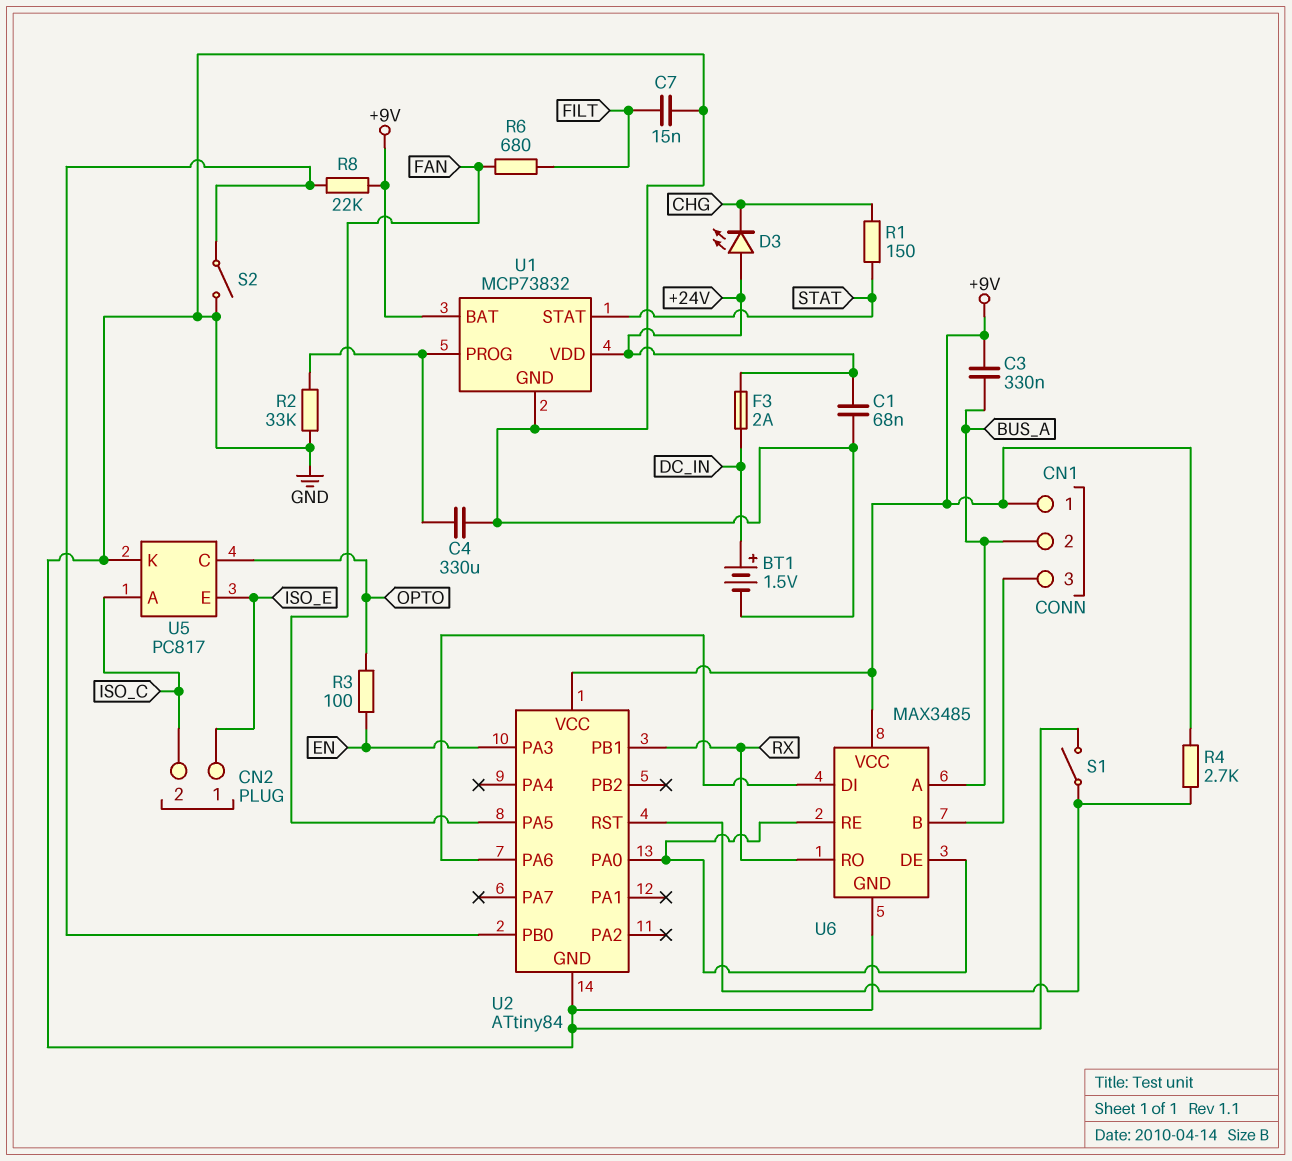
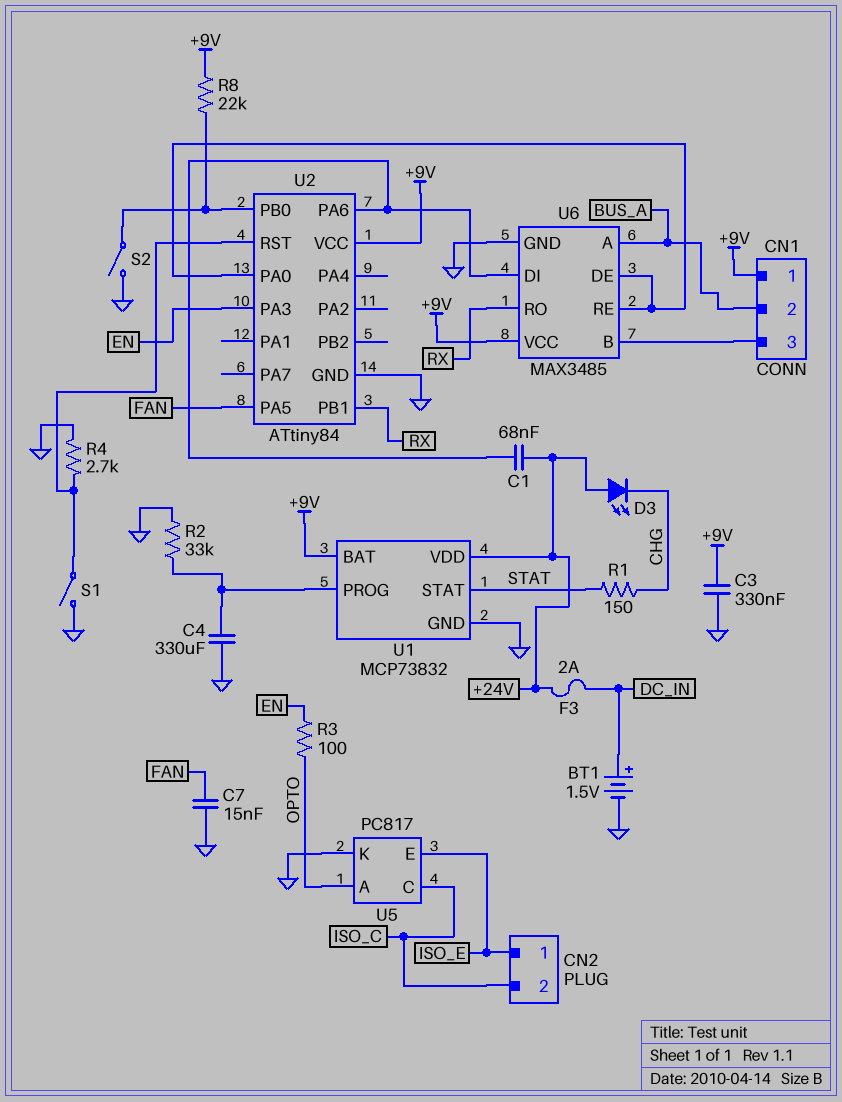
C1: 68nF (+24V, GND) -> 68nF (+24V, U2/PA6)
C3: 330nF (+9V, BUS_A) -> 330nF (+9V, GND)
C7: 15nF (FILT, GND) -> 15nF (FAN, GND)
R4: 2.7k (+9V, U2/RST) -> 2.7k (GND, U2/RST)
R6: 680 (FAN, FILT) -> none
U5 pin A: ISO_C -> OPTO
U5 pin C: OPTO -> ISO_C

